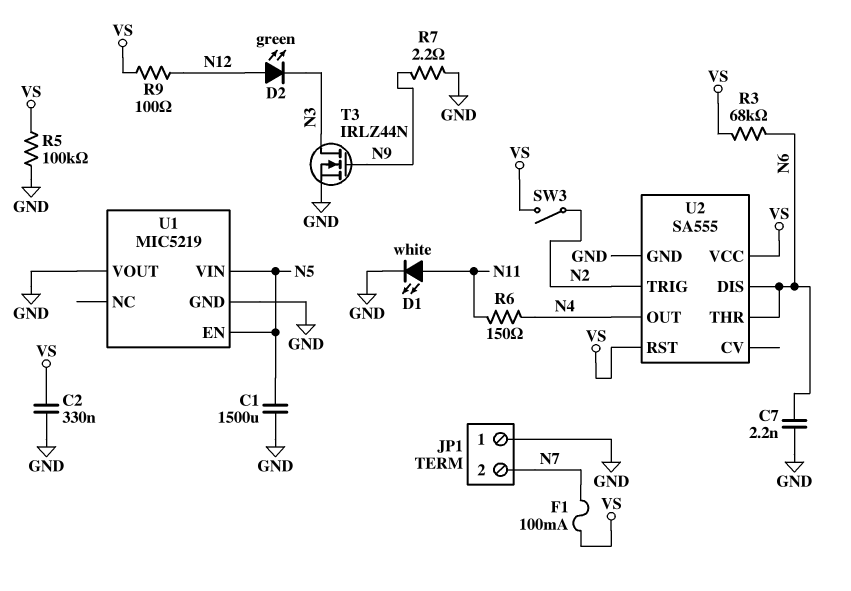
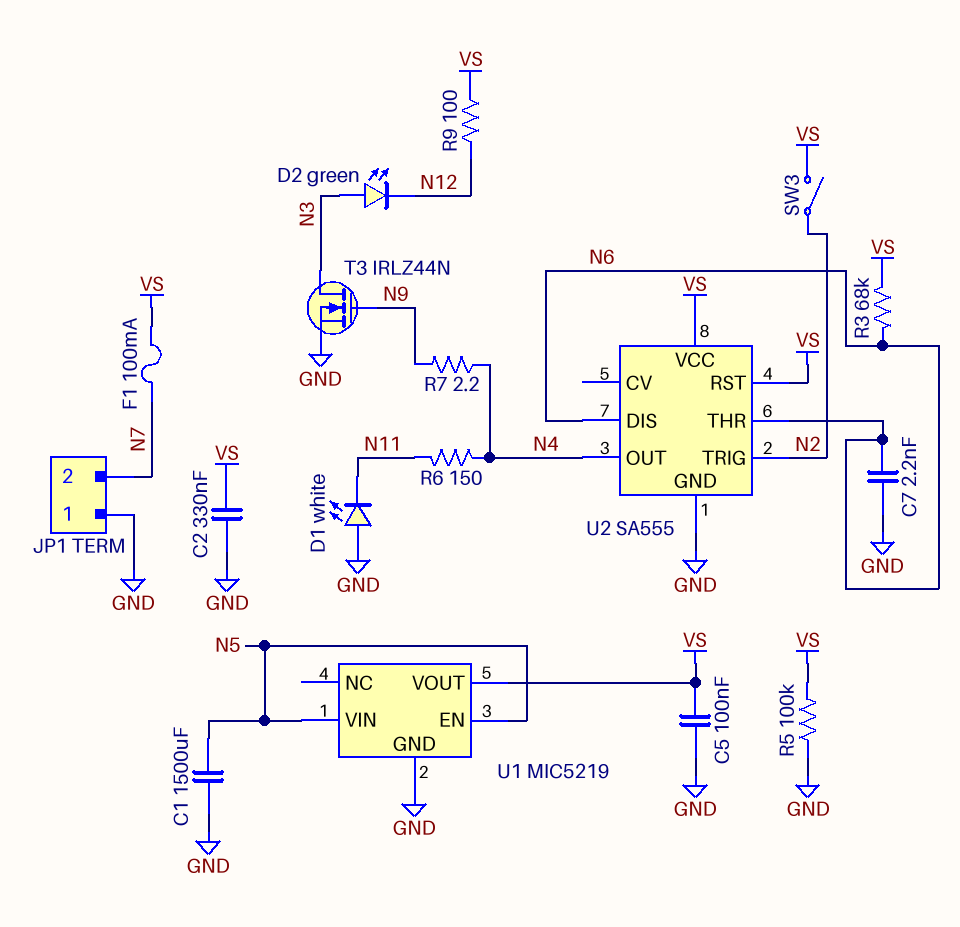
C5: none -> 100nF (GND, VS)
D1: LED white (A N11, K GND) -> LED white (A GND, K N11)
D2: LED green (A N12, K N3) -> LED green (A N3, K N12)
R7: 2.2 (GND, N9) -> 2.2 (N4, N9)
U1 pin VOUT: GND -> VS

